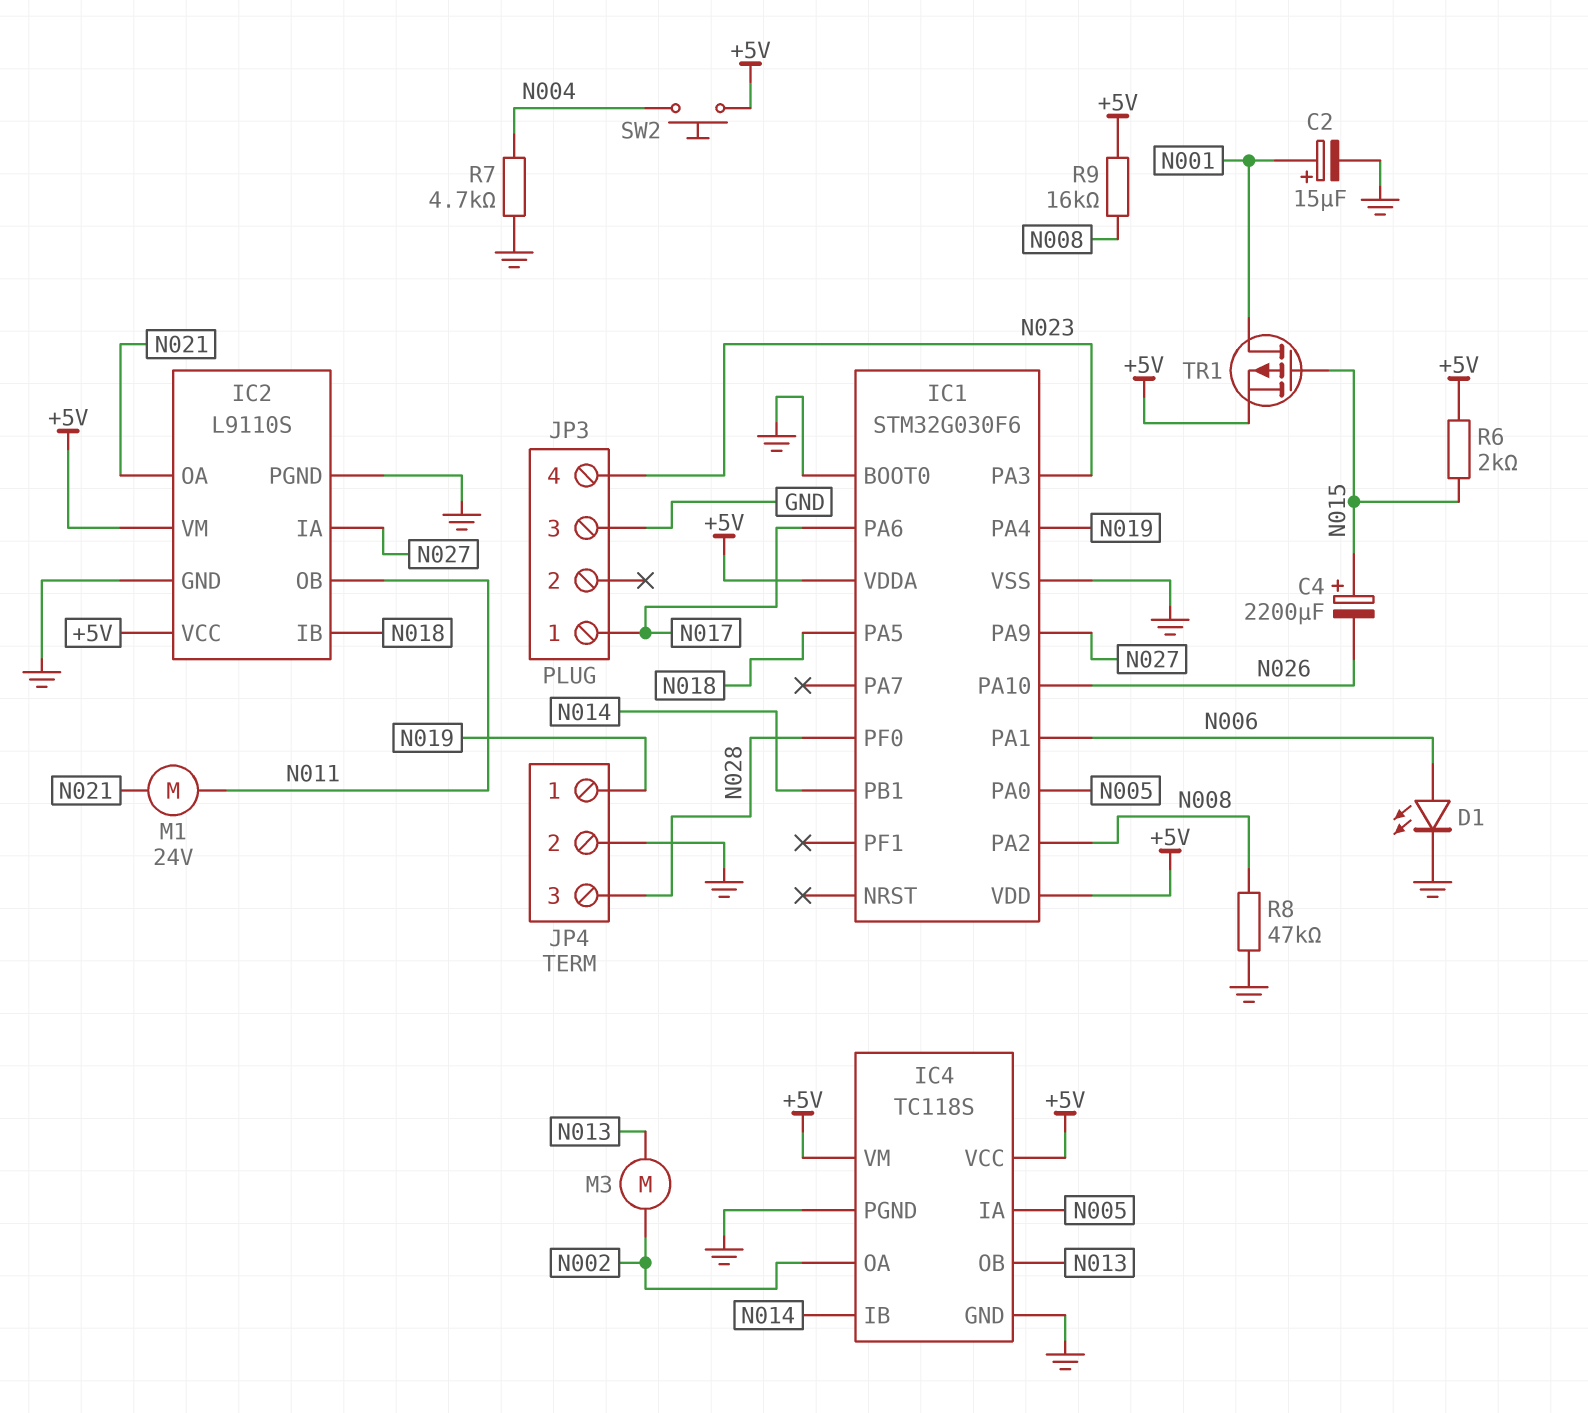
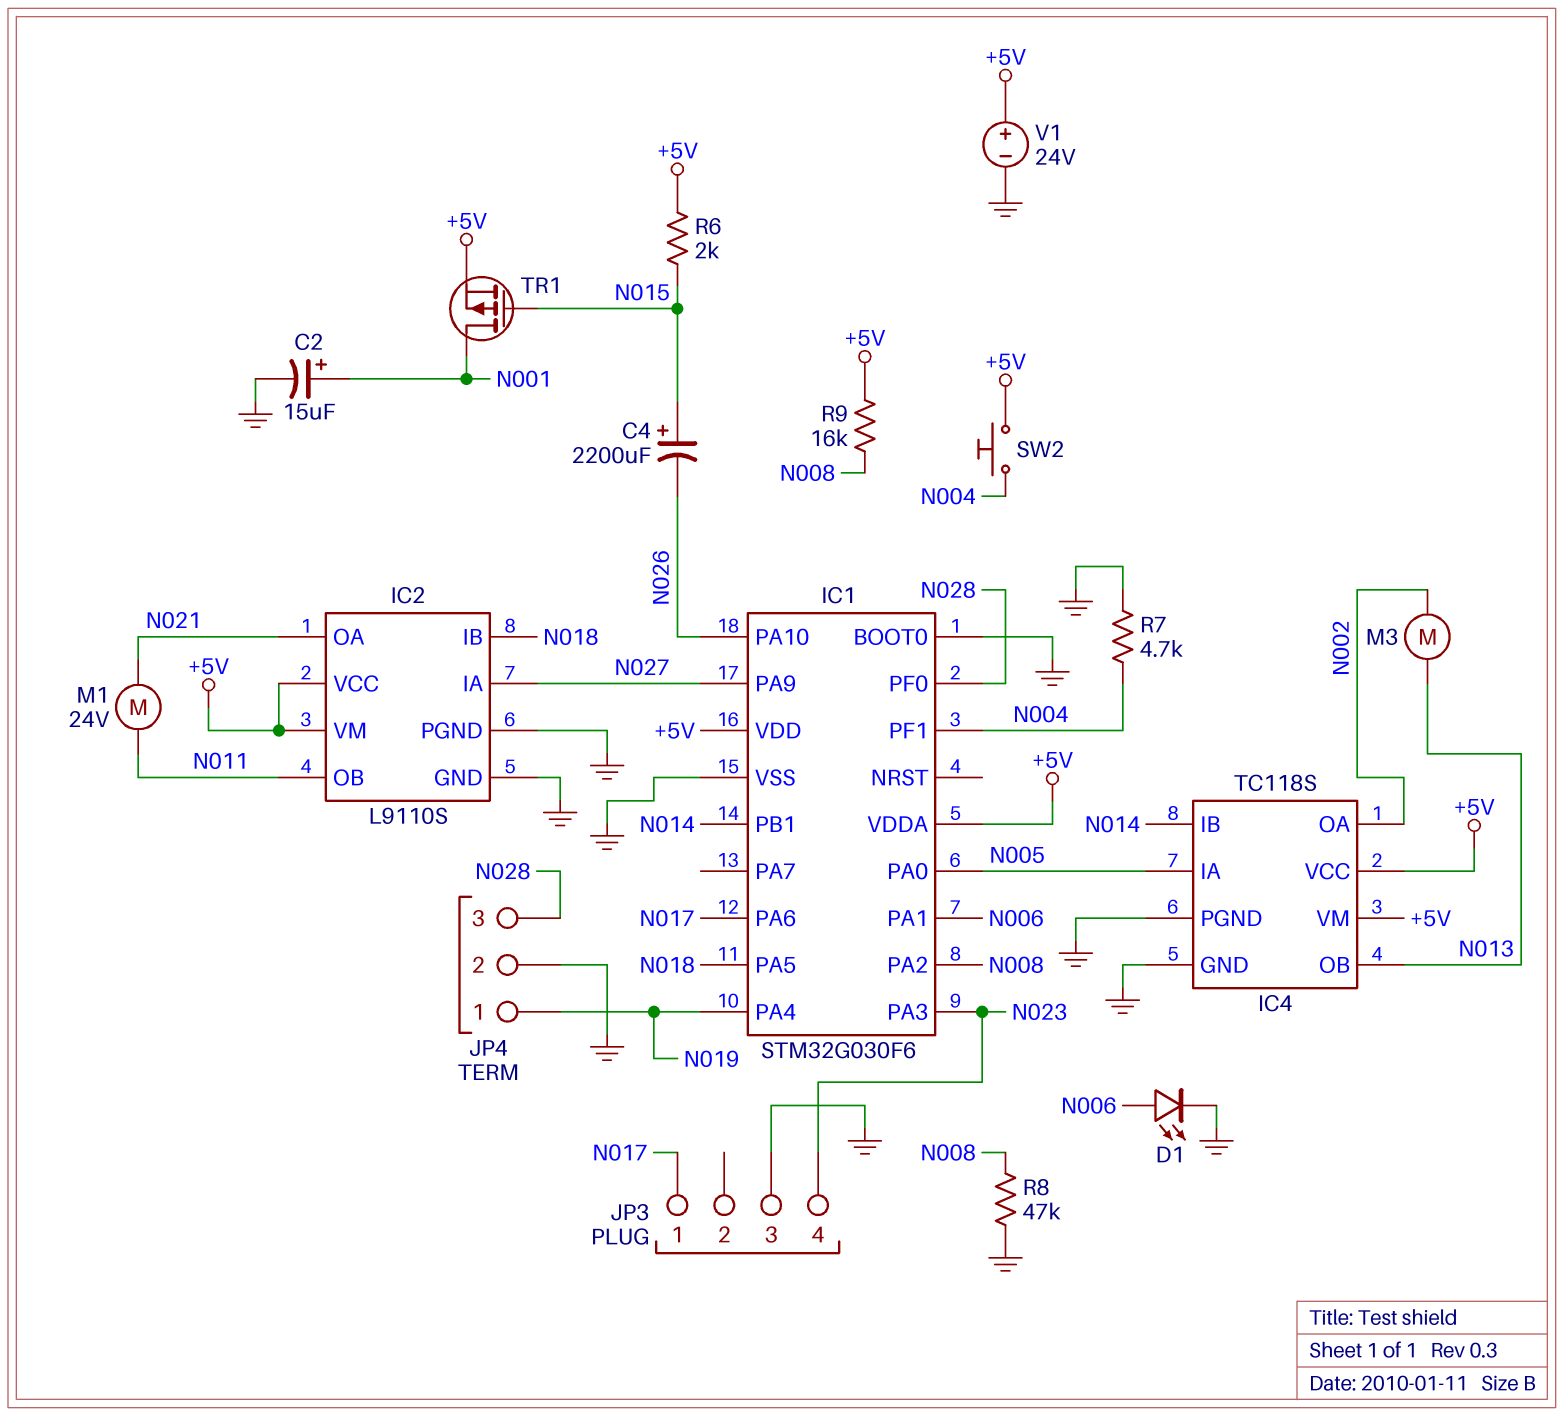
IC1 pin PF1: none -> N004
V1: none -> 24V (plus +5V, minus GND)

